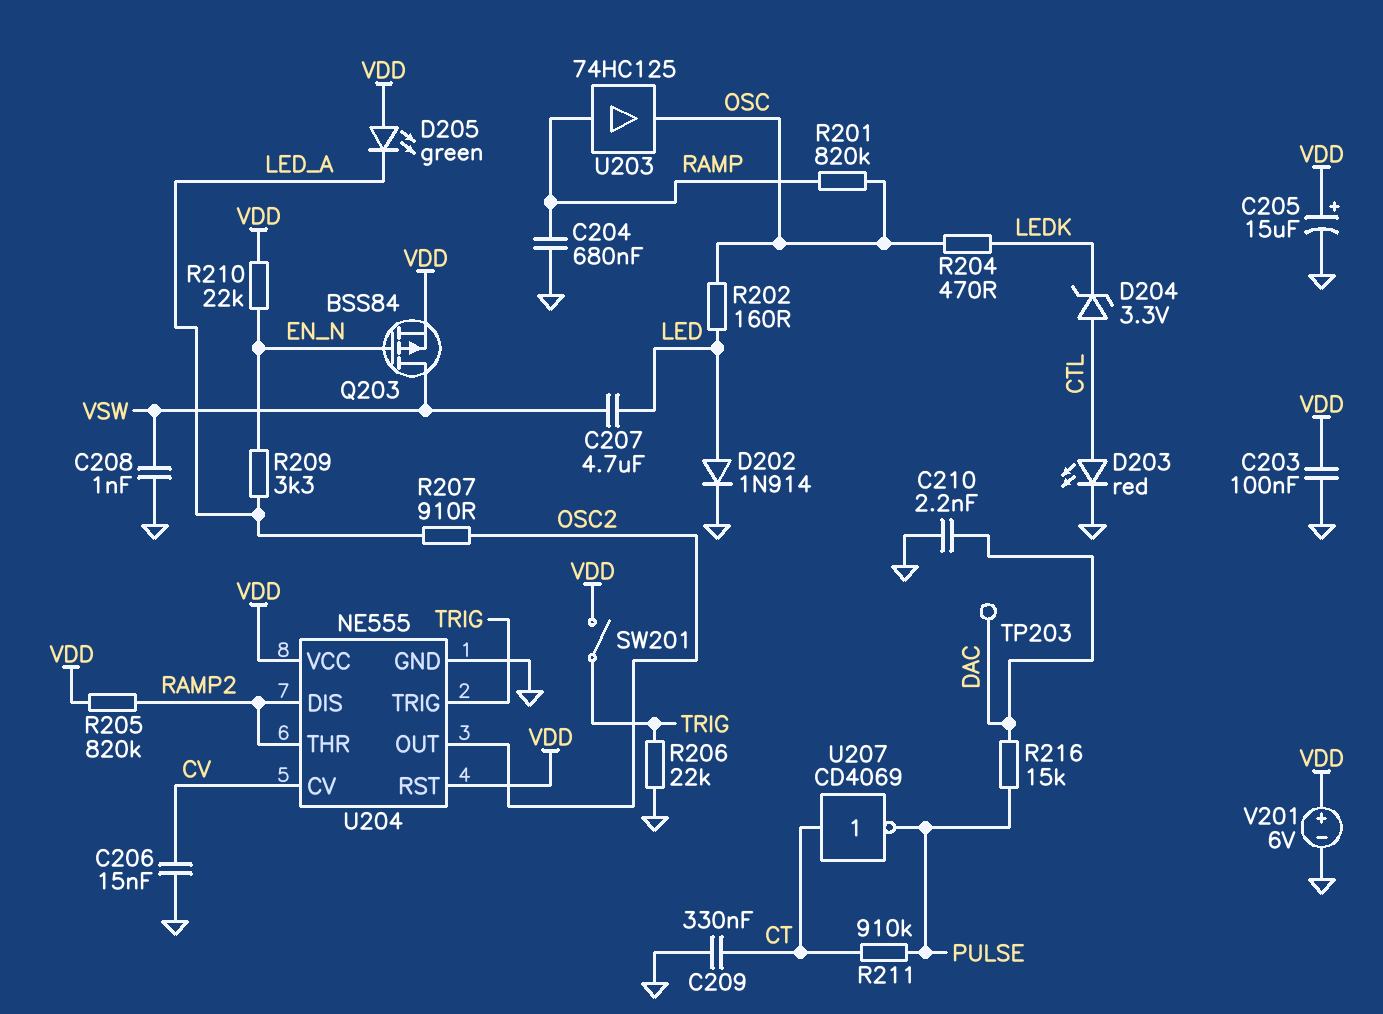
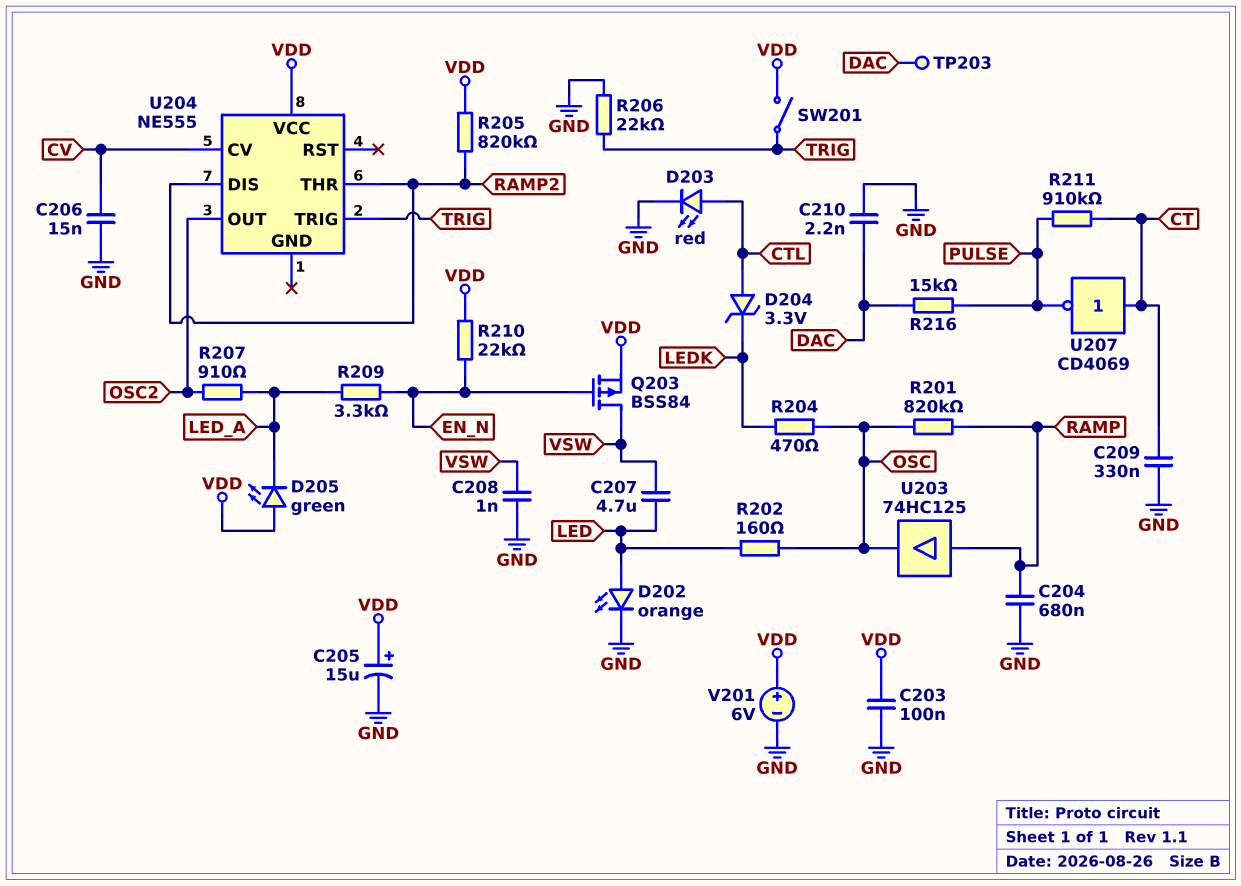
D202: diode 1N914 (A LED, K GND) -> LED orange (A LED, K GND)
U204 pin GND: GND -> none
U204 pin RST: VDD -> none

